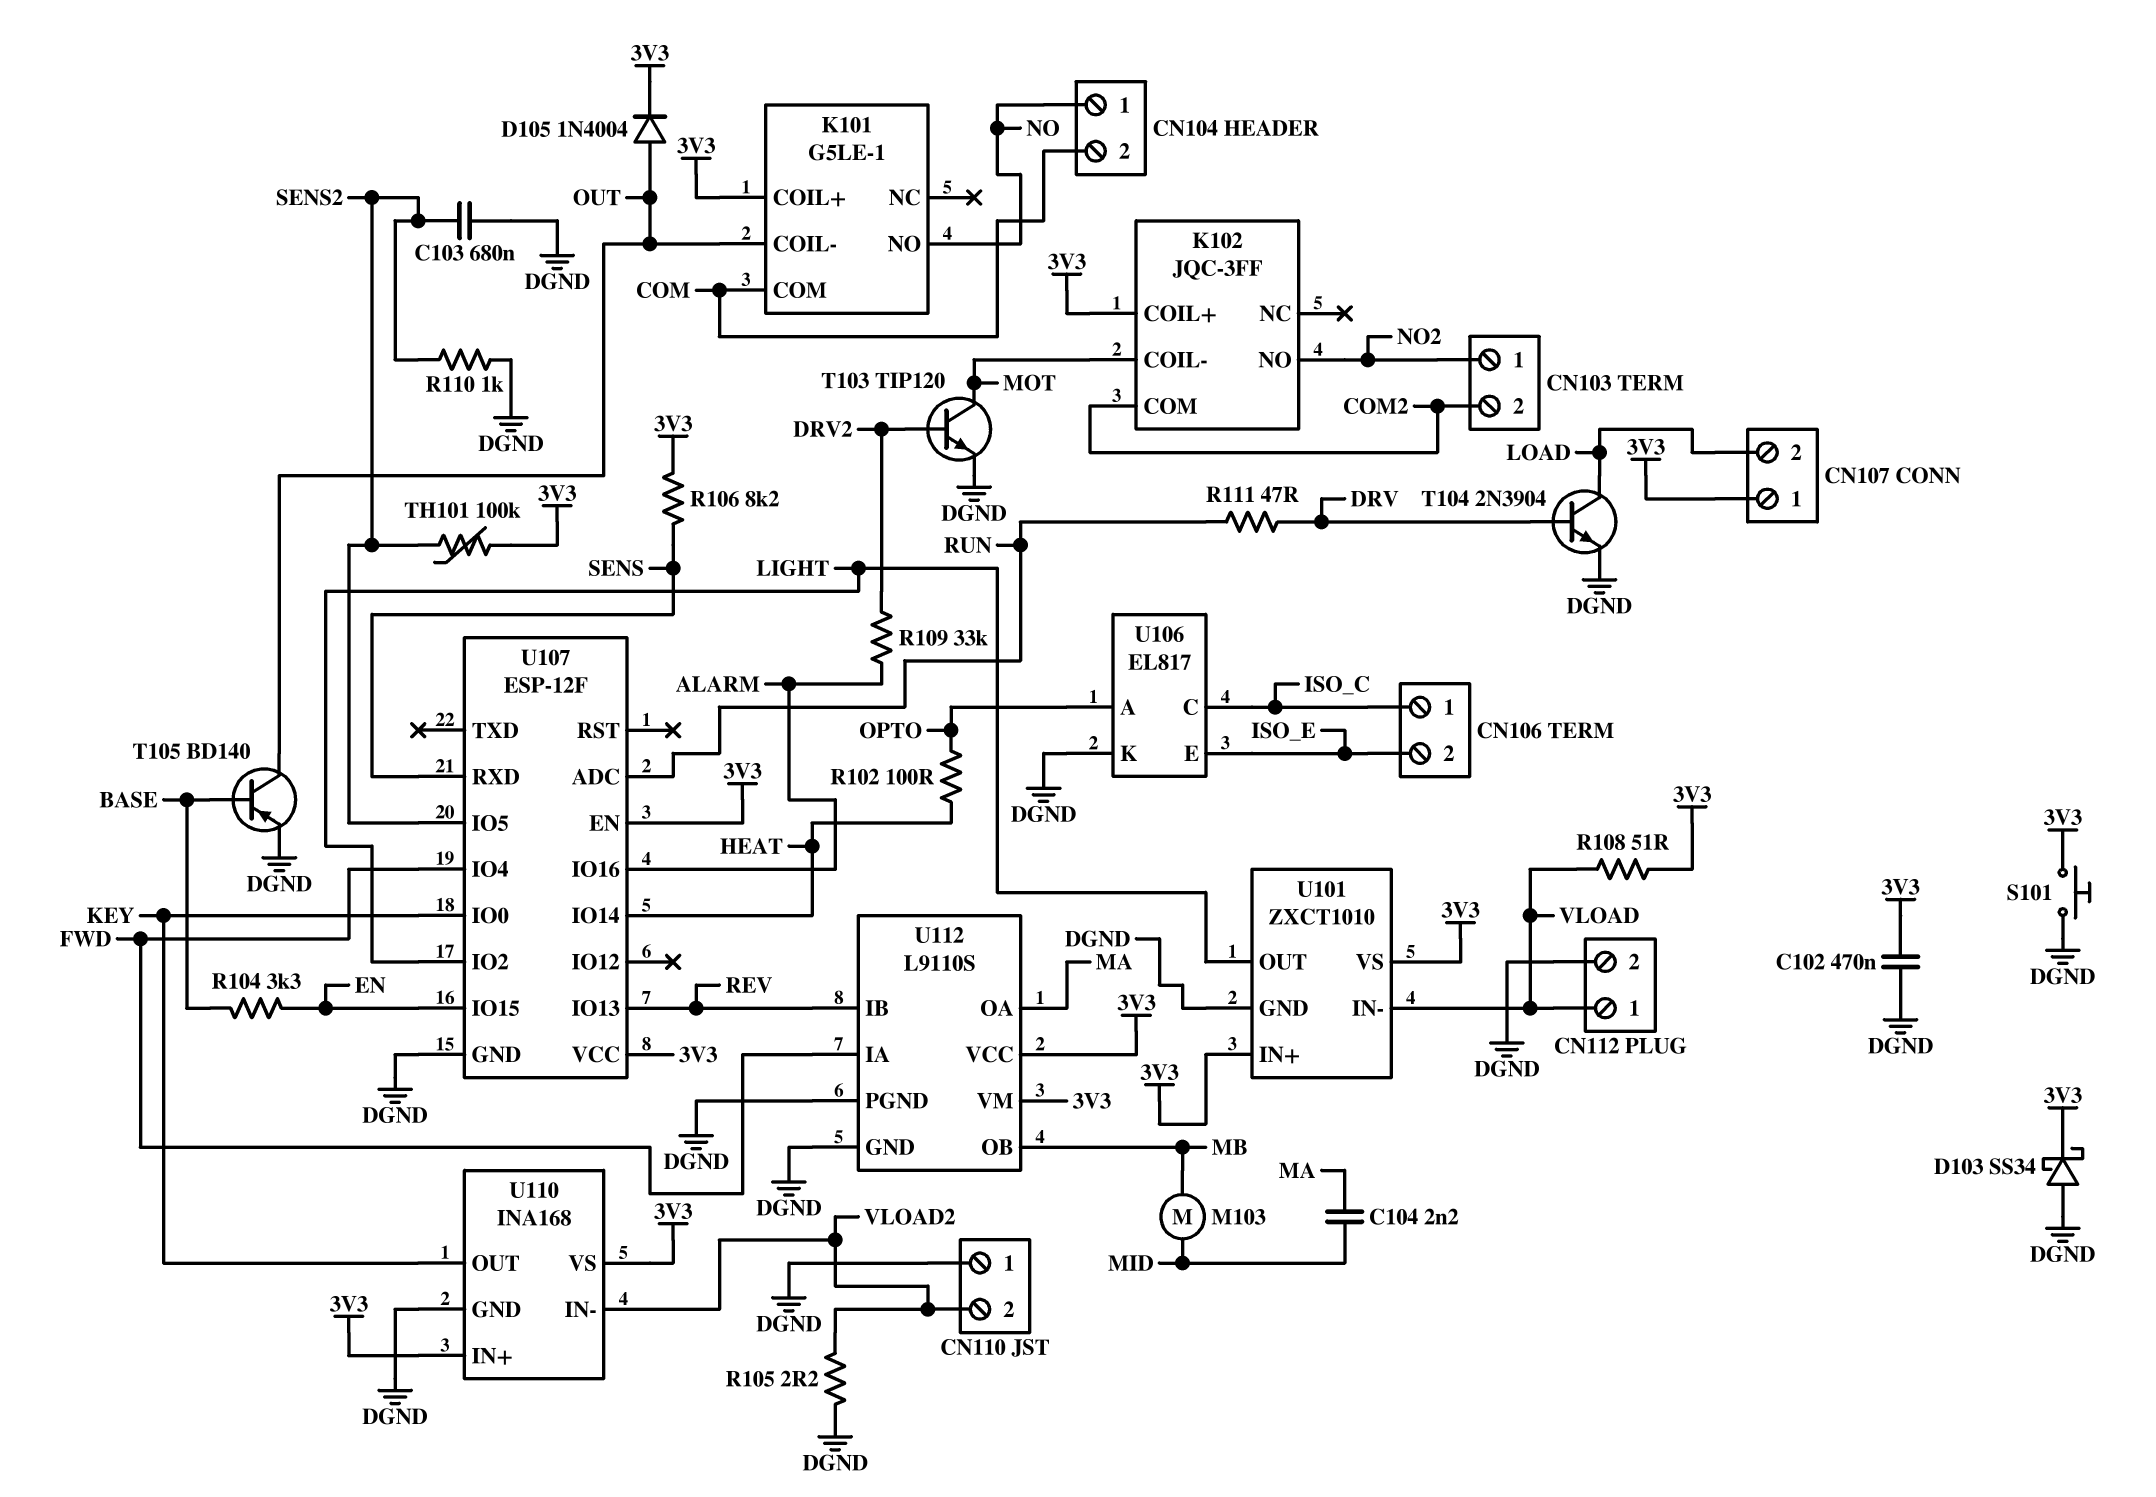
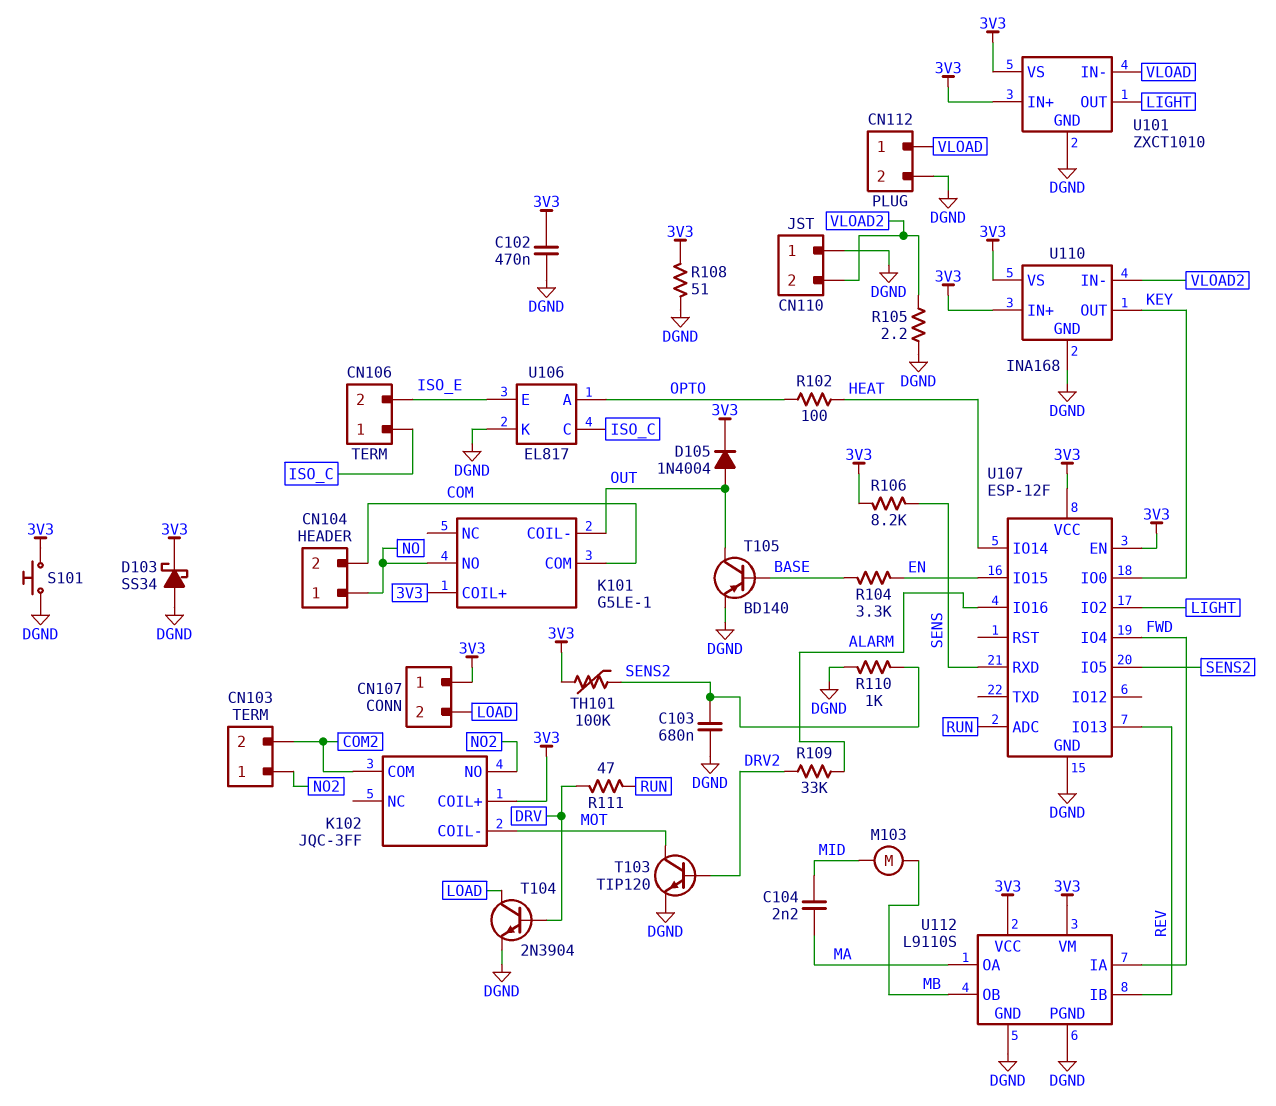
R108: 51 (3V3, VLOAD) -> 51 (3V3, DGND)

